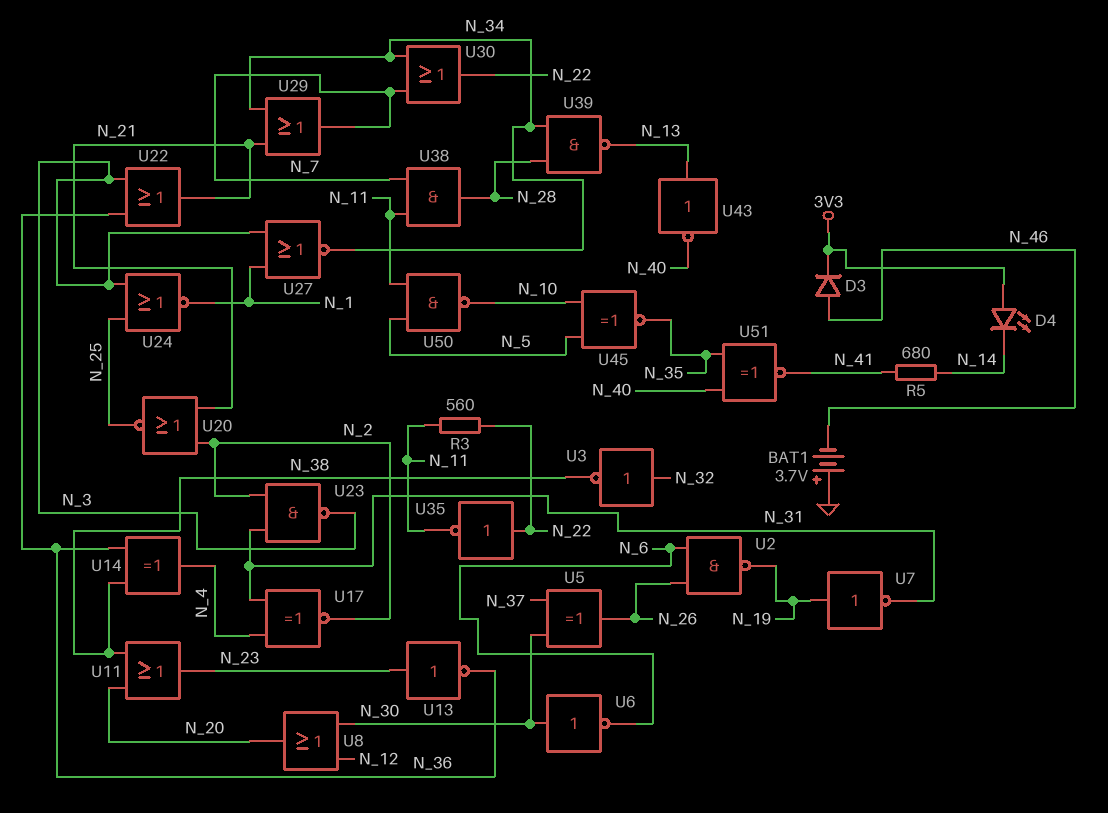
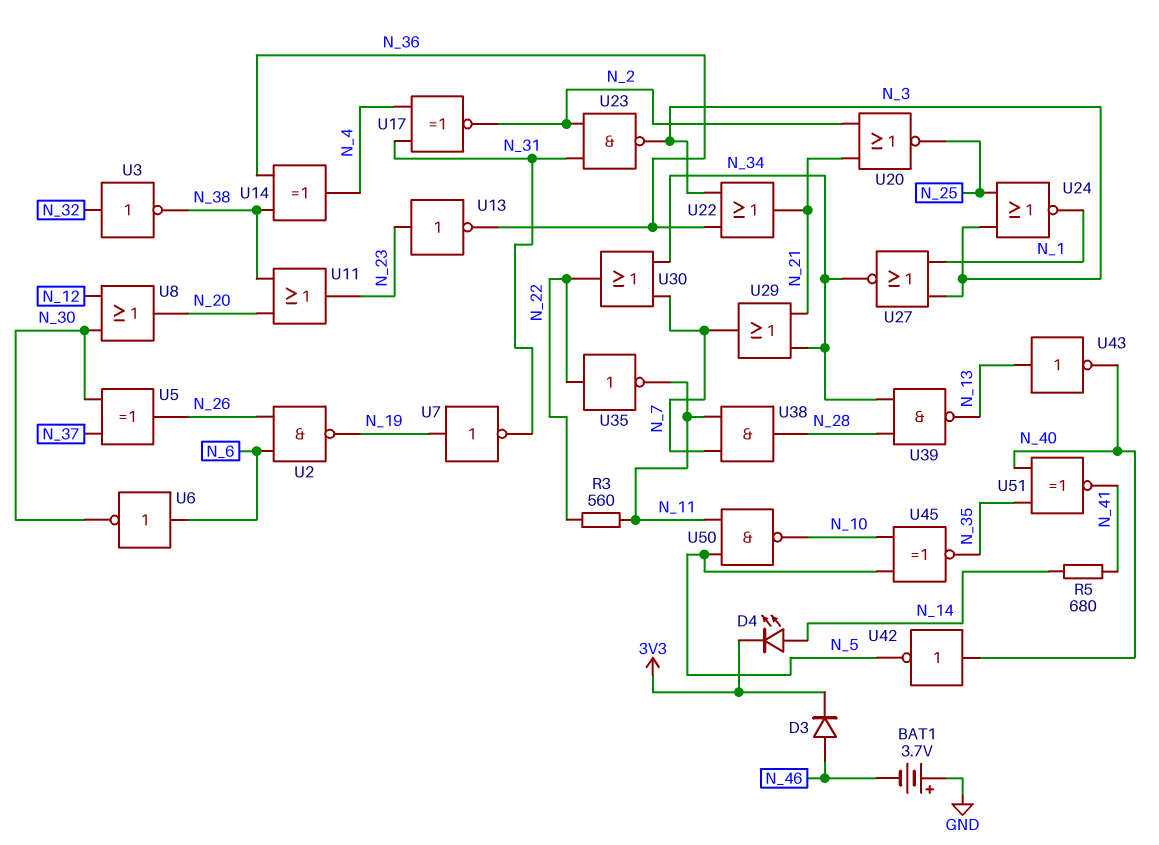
D4: LED (A 3V3, K N_14) -> LED (A N_14, K 3V3)
U6: NOT (in N_30, out N_6) -> NOT (in N_6, out N_30)
U42: none -> NOT (in N_40, out N_5)

